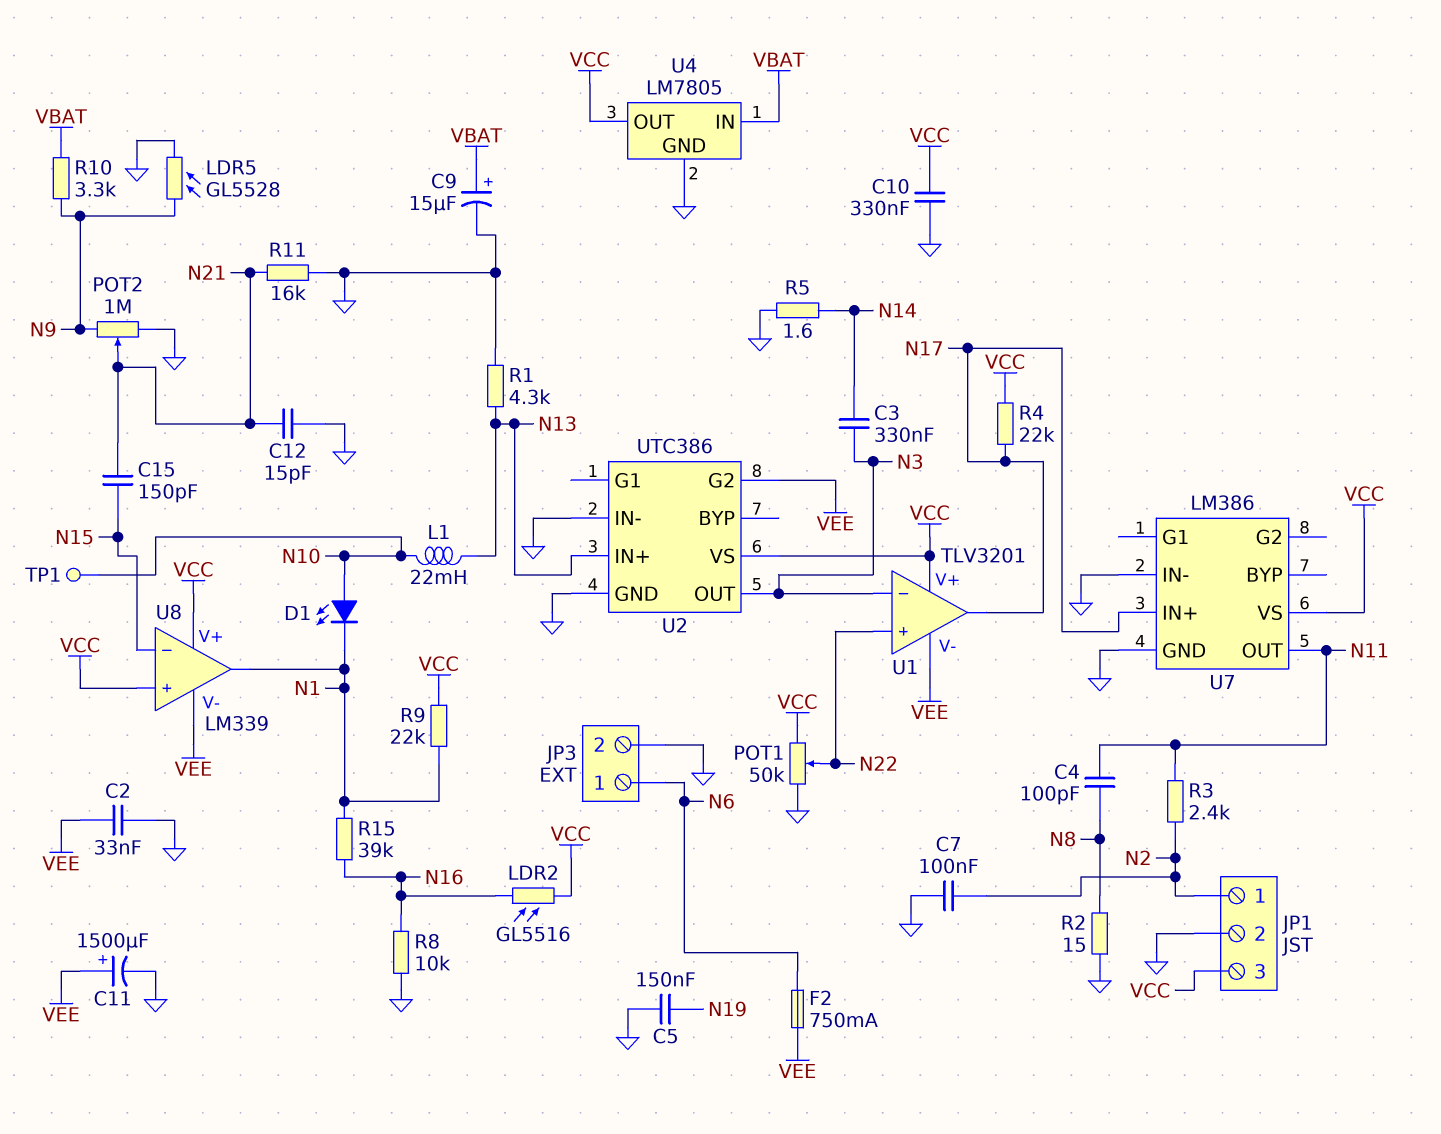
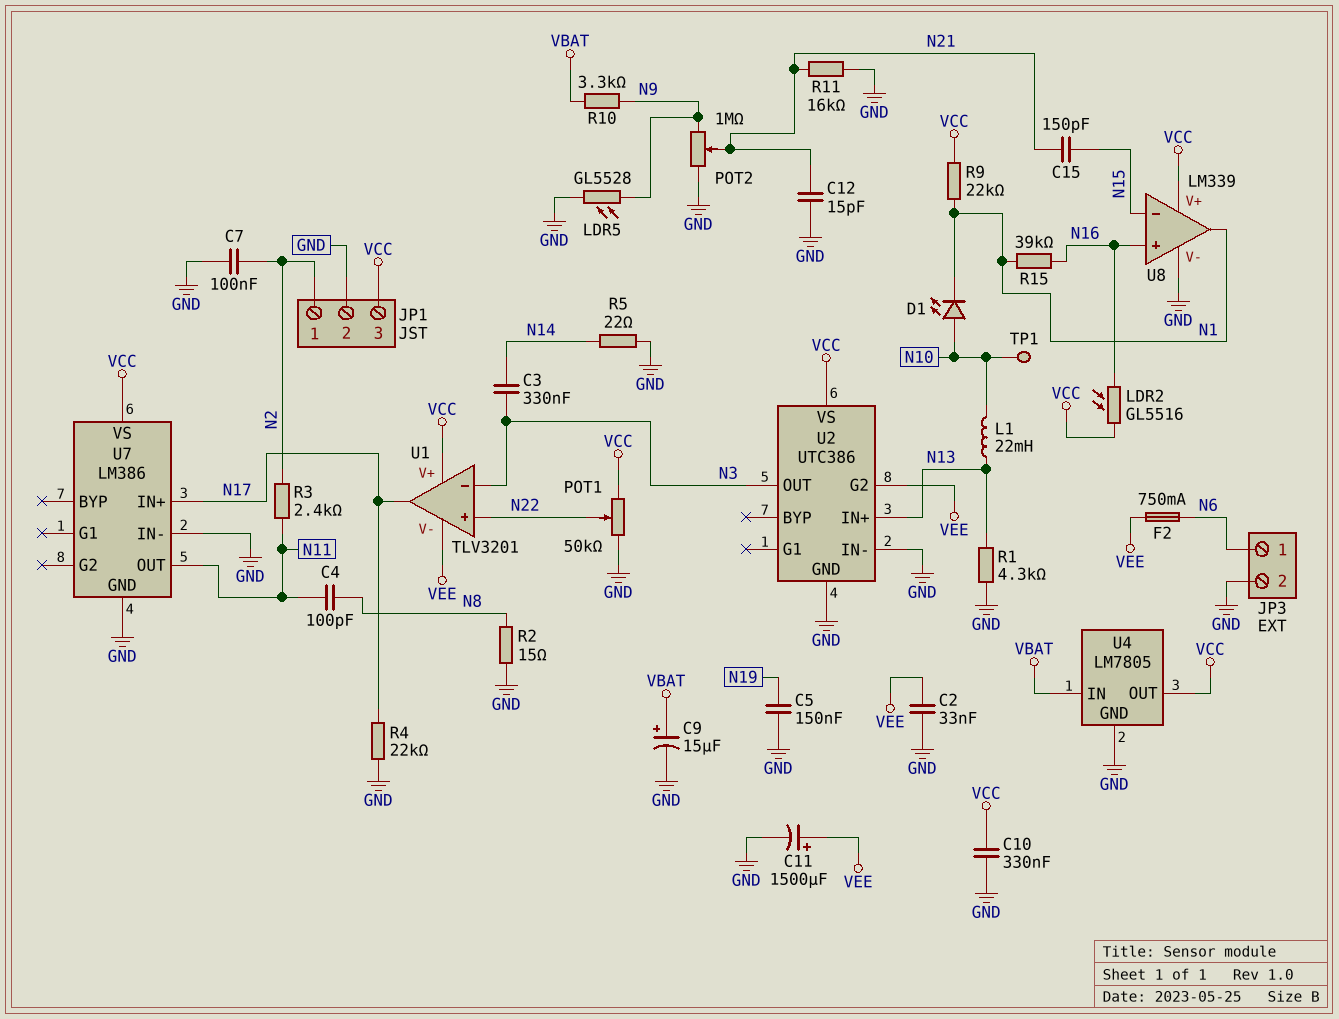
R4: 22k (N17, VCC) -> 22k (GND, N17)
R5: 1.6 (GND, N14) -> 22 (GND, N14)
R8: 10k (GND, N16) -> none
U8 pin V-: VEE -> GND
U8 pin in+: VCC -> N16

